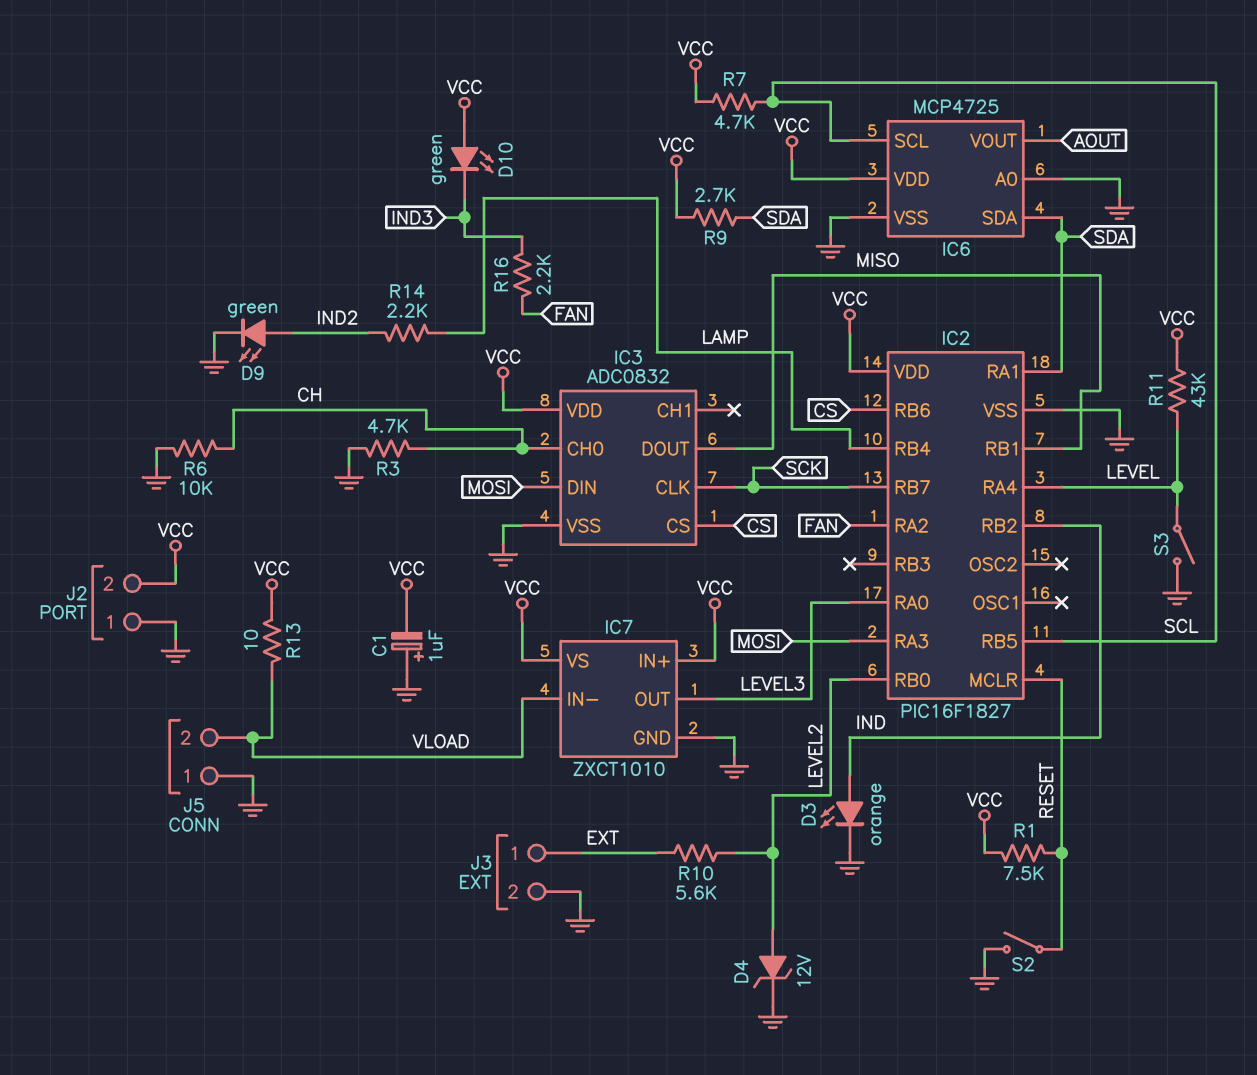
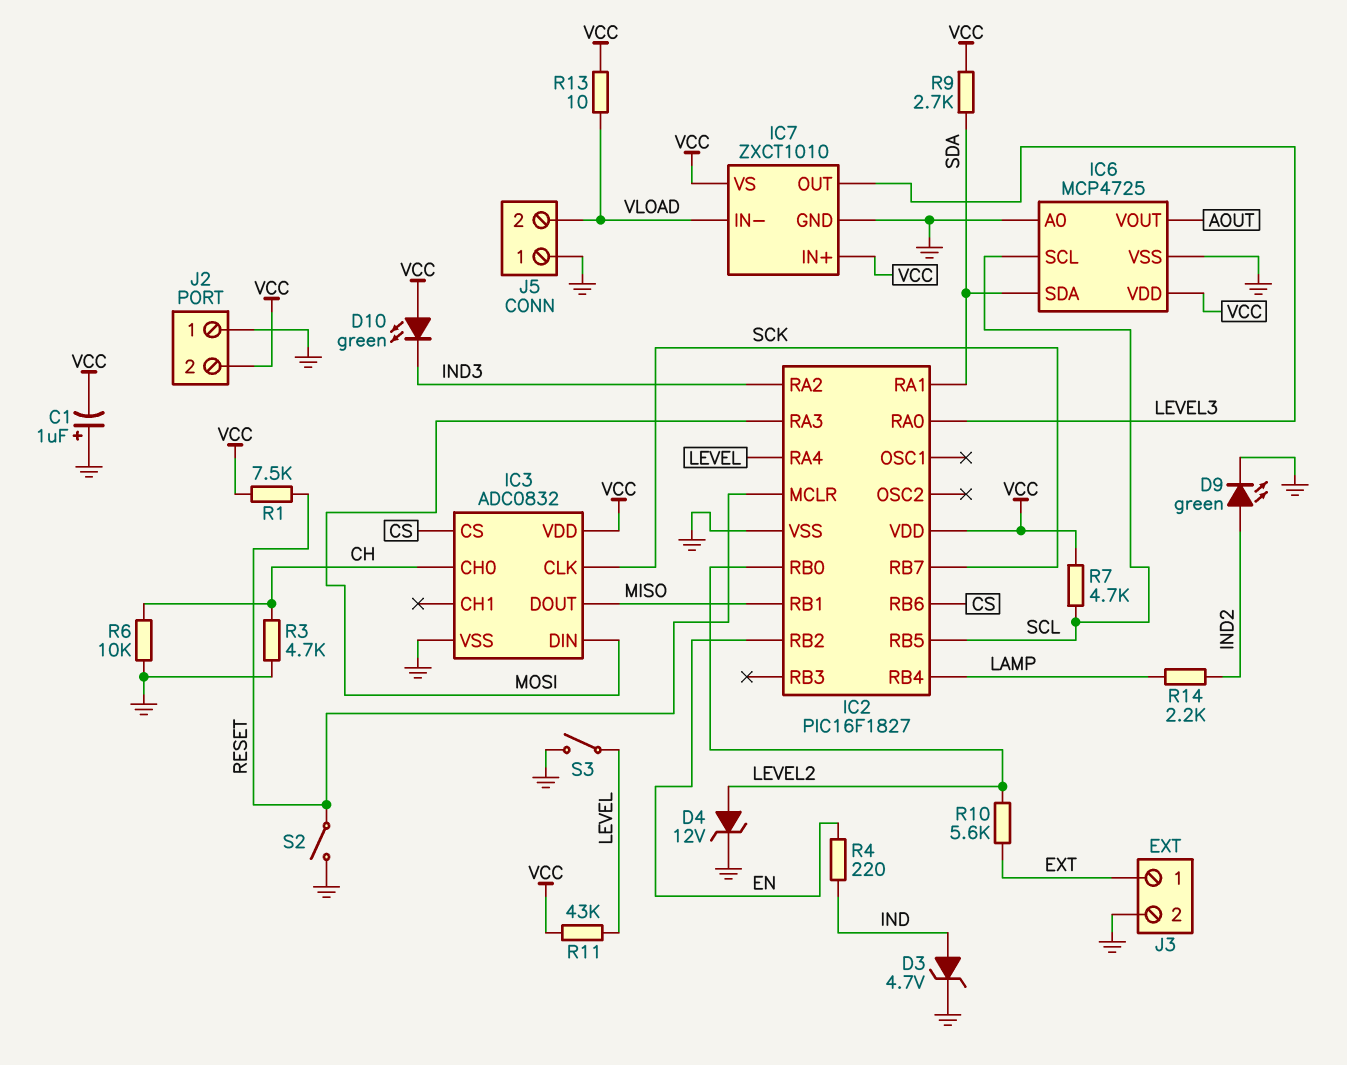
D3: LED orange (A IND, K GND) -> zener 4.7V (A IND, K GND)
IC2 pin RA2: FAN -> IND3
IC2 pin RB2: IND -> EN
R4: none -> 220 (EN, IND)
R16: 2.2k (FAN, IND3) -> none

